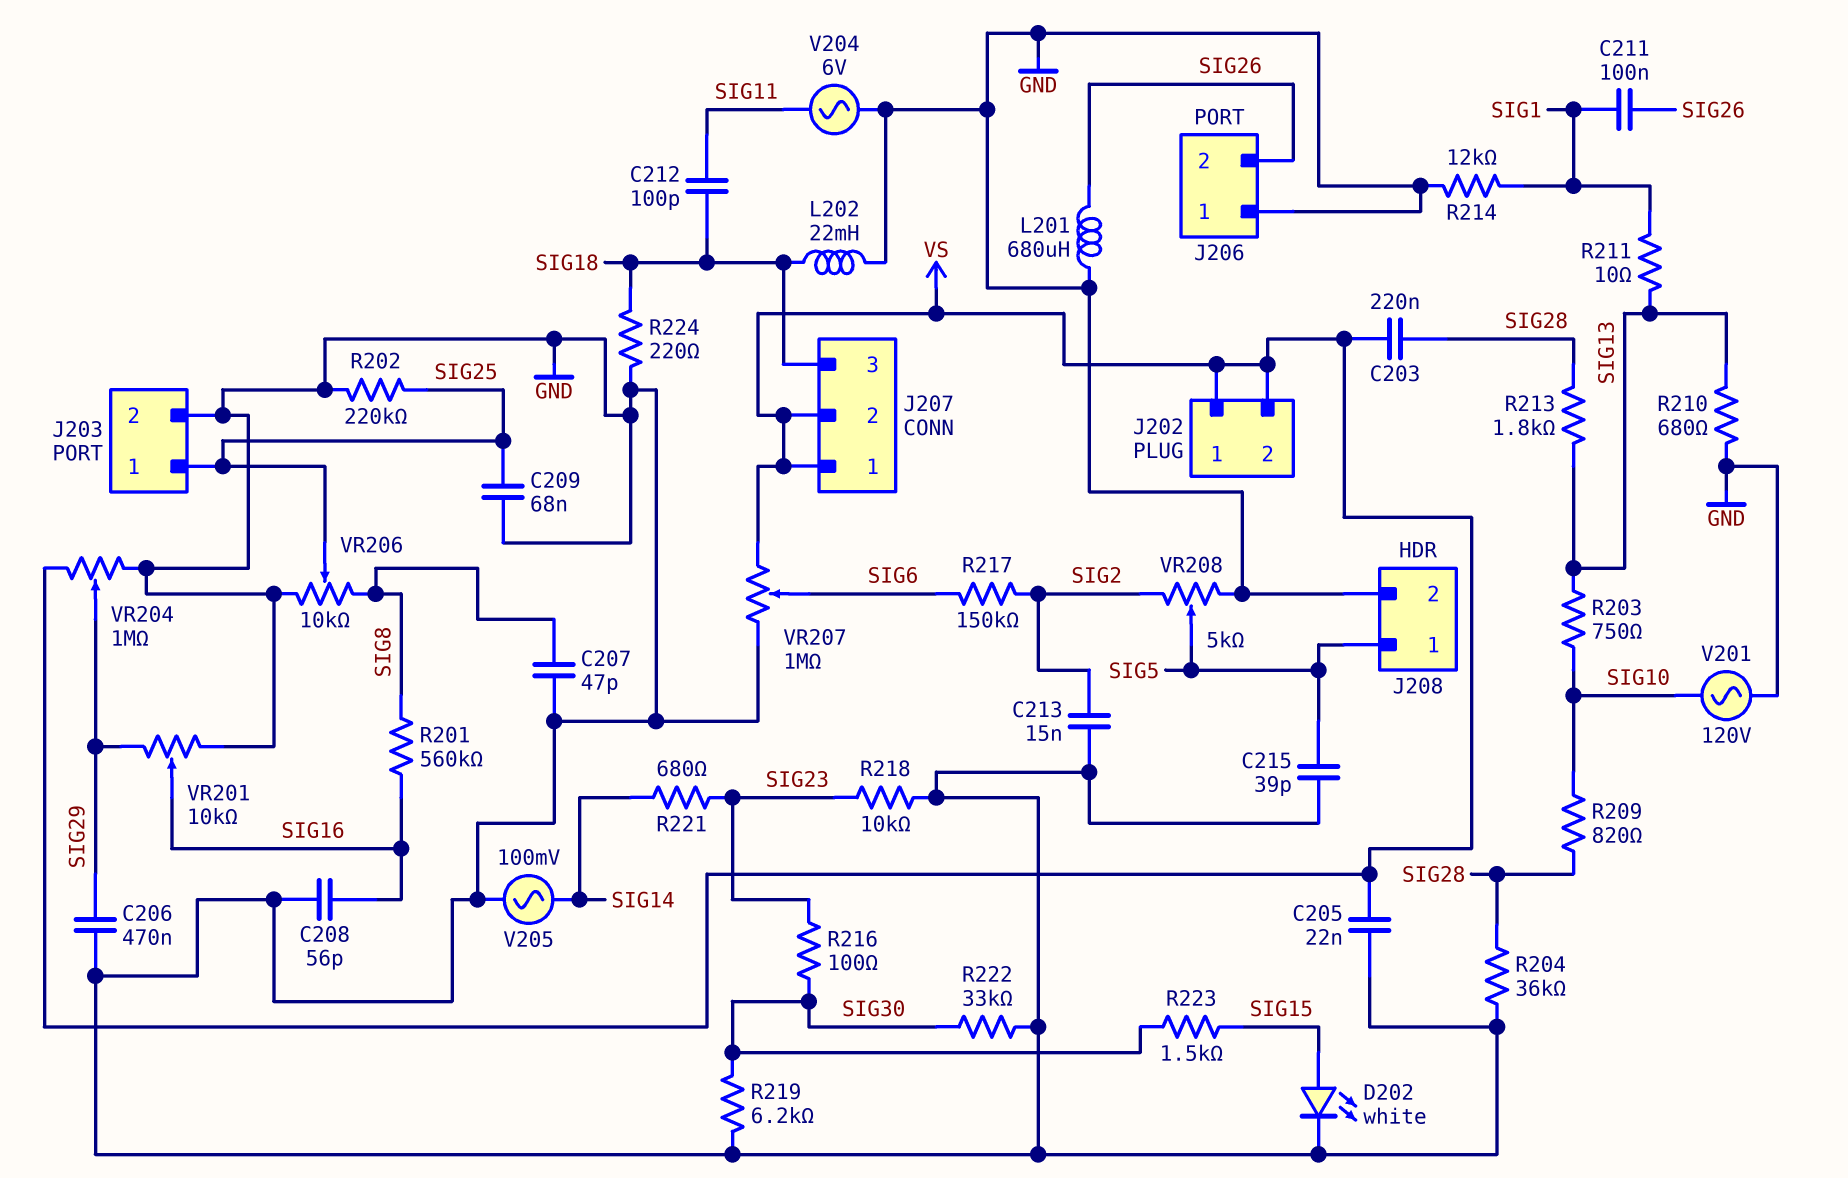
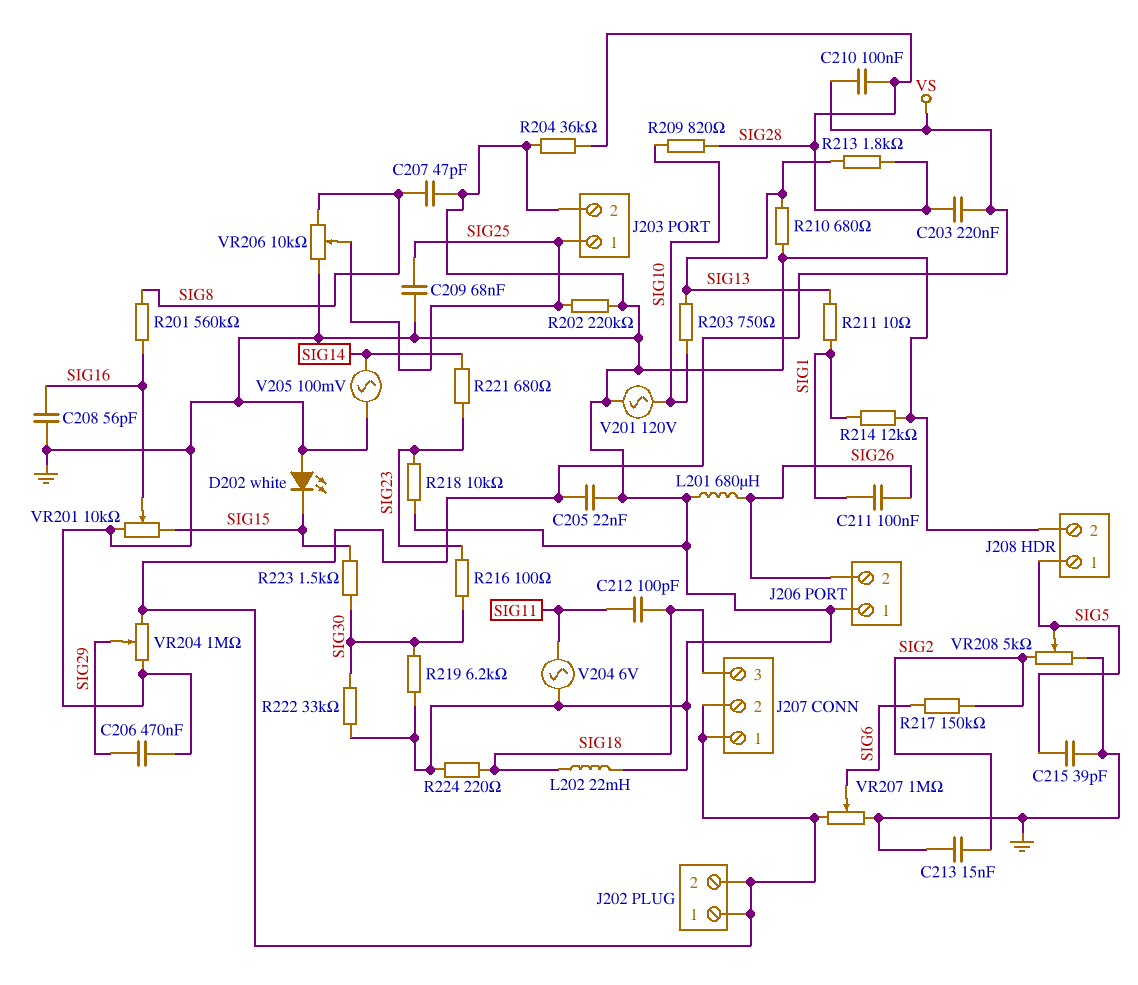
C210: none -> 100nF (SIG28, VS)
D202: LED white (A SIG15, K GND) -> LED white (A GND, K SIG15)
VR201: 10k (GND, SIG29, wiper SIG16) -> 10k (GND, SIG15, wiper SIG16)

